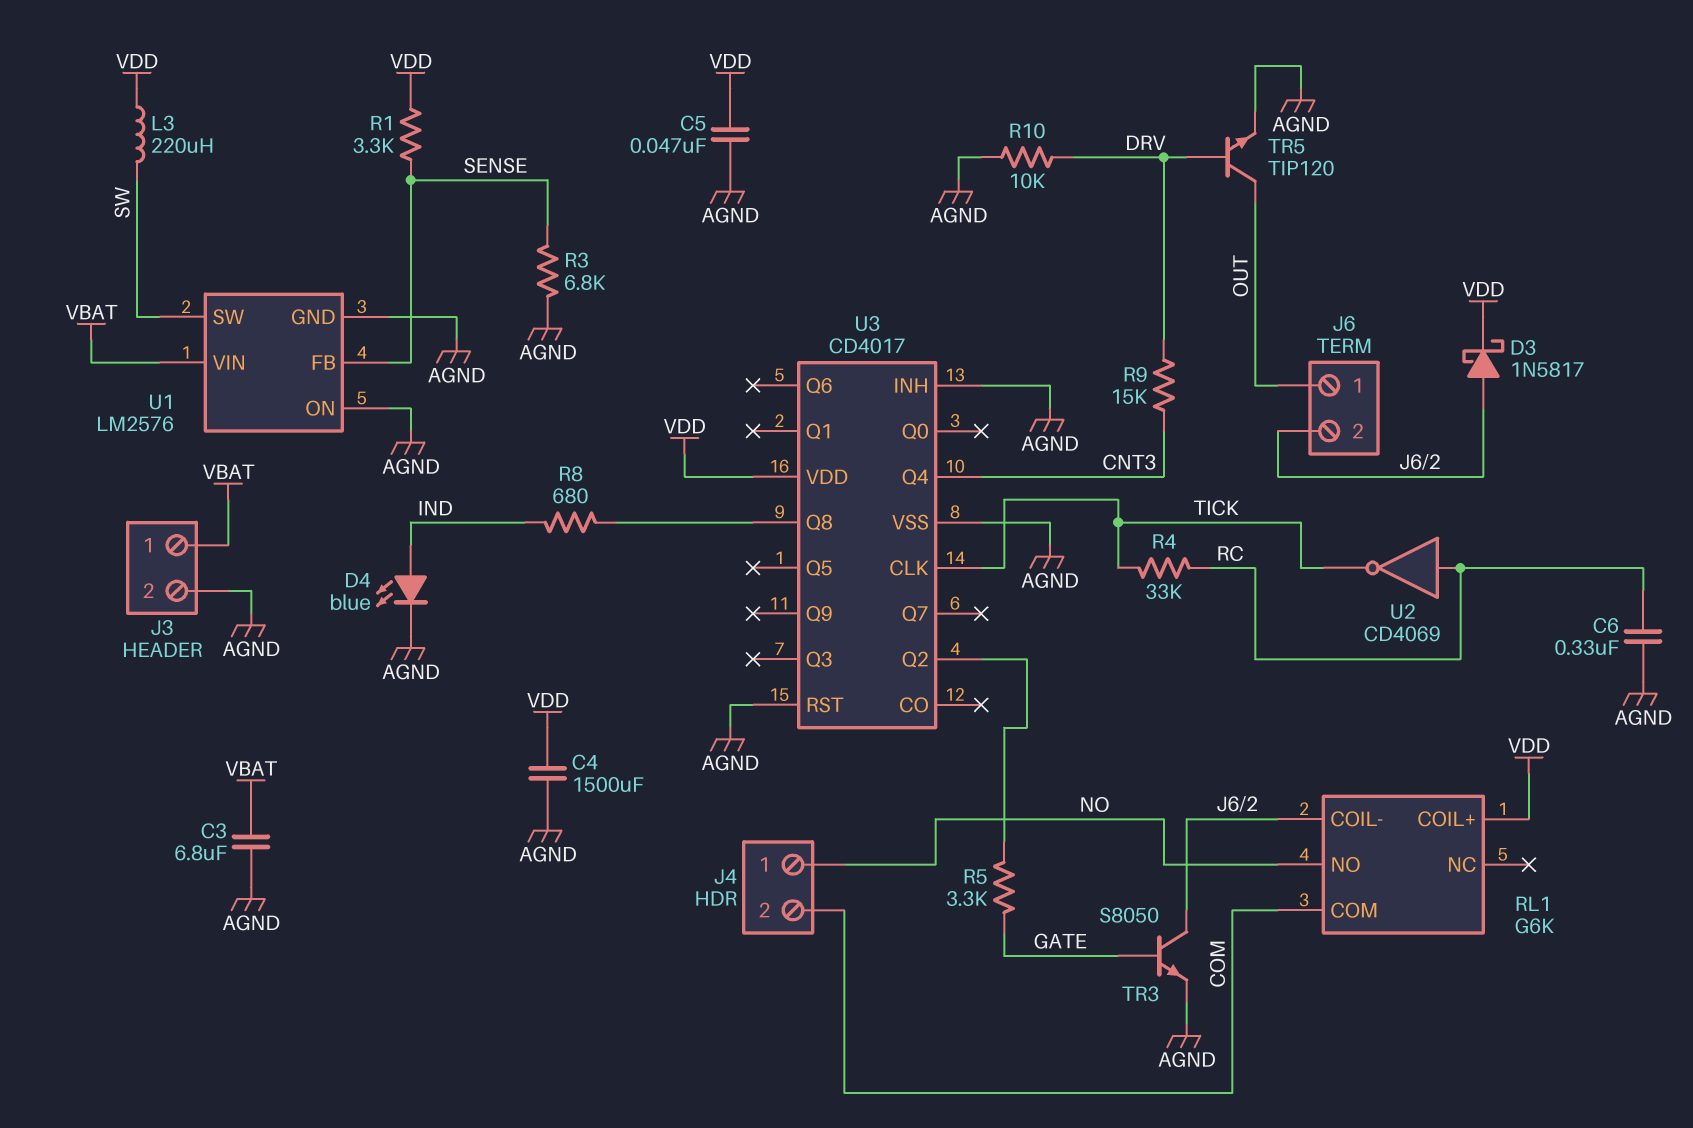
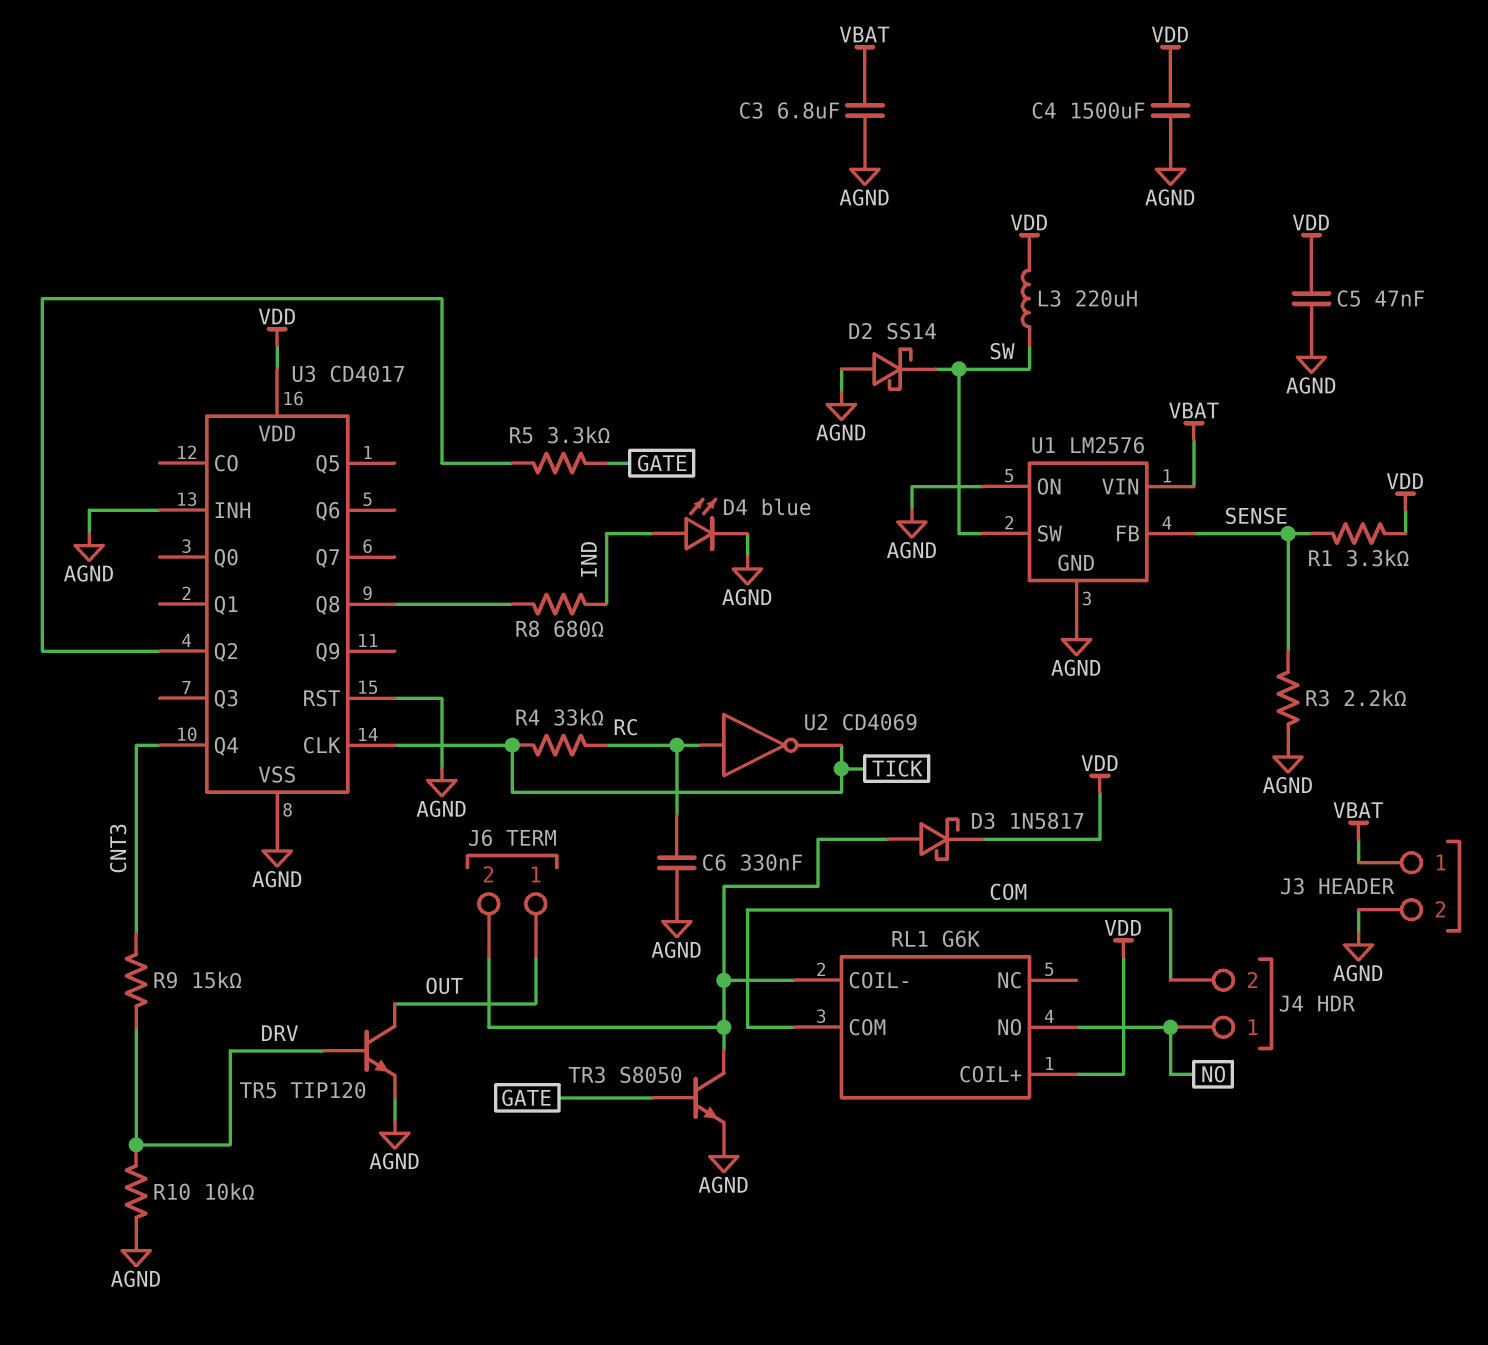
D2: none -> schottky SS14 (A AGND, K SW)
R3: 6.8k (AGND, SENSE) -> 2.2k (AGND, SENSE)

